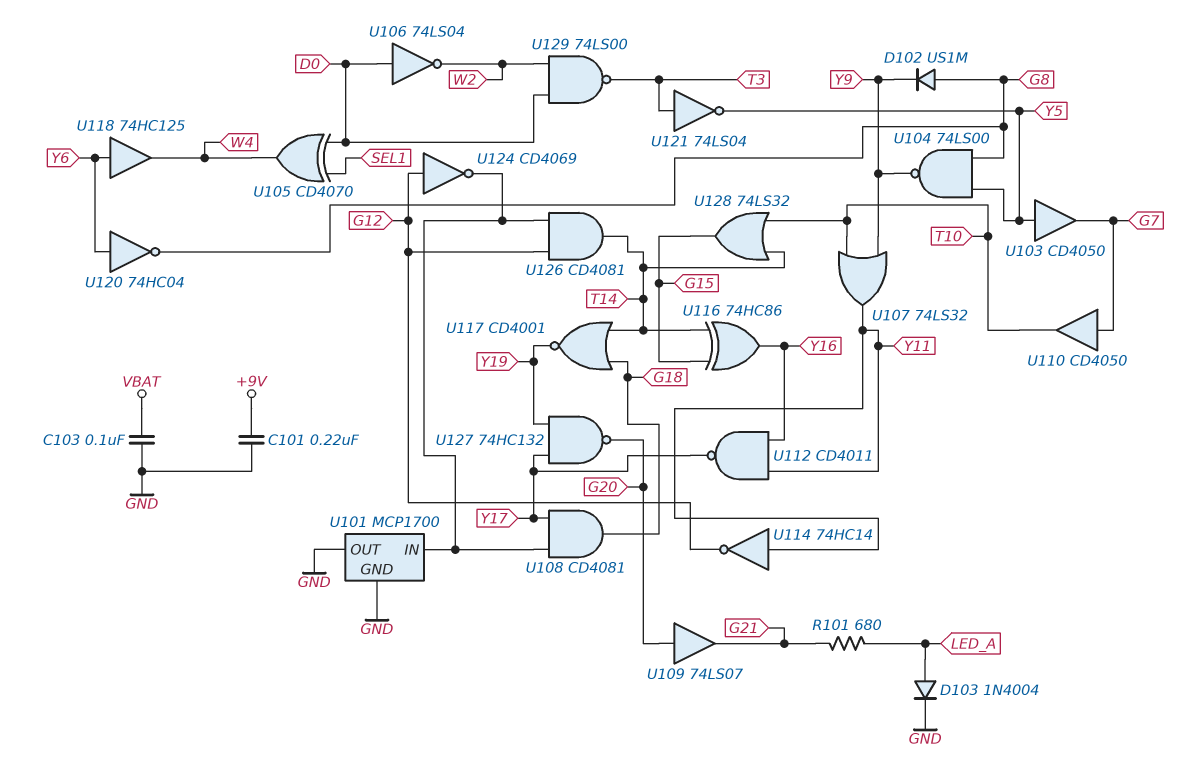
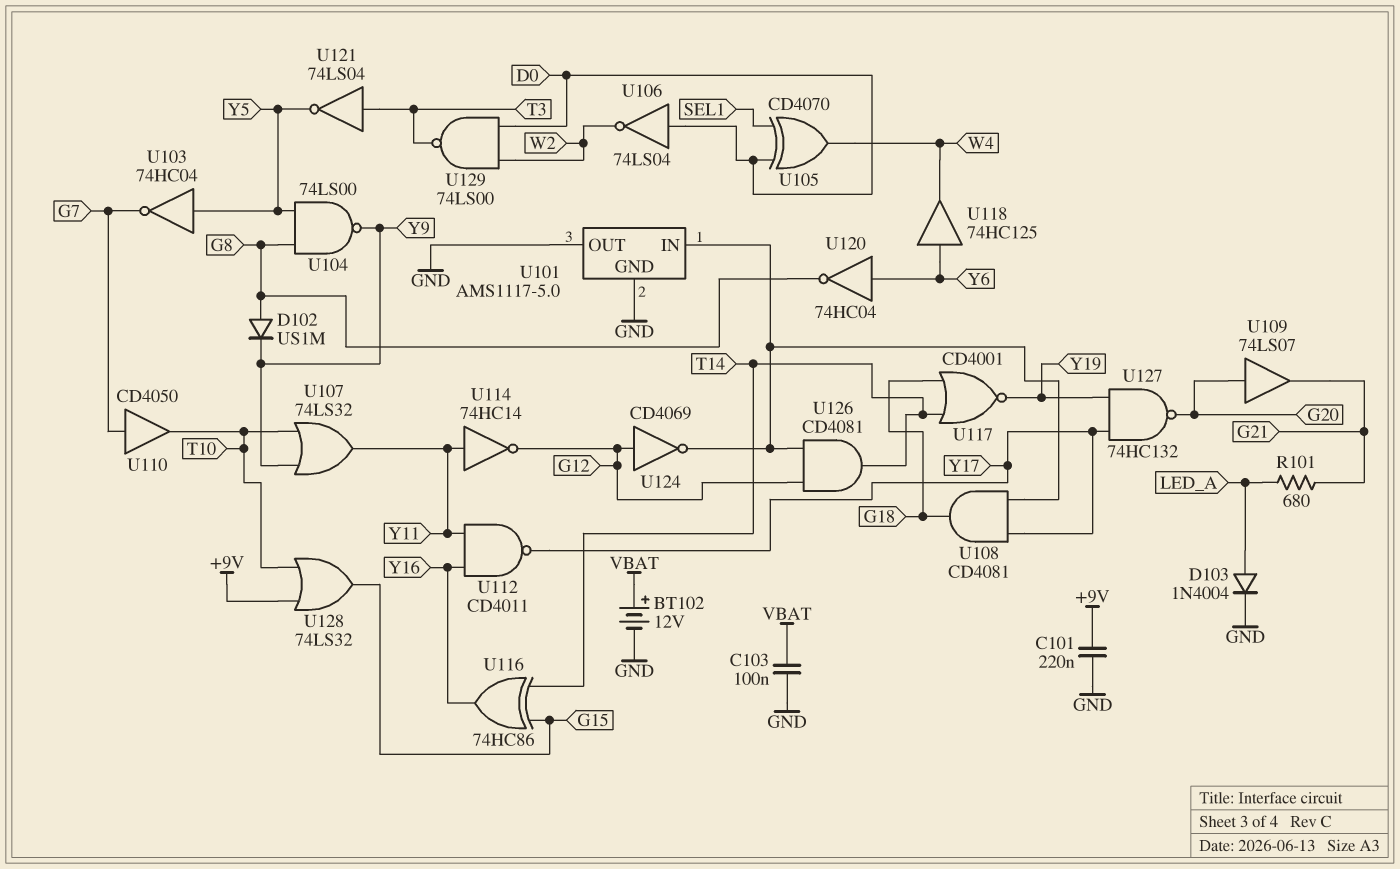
BT102: none -> 12V (plus VBAT, minus GND)
U101: MCP1700 -> AMS1117-5.0
U103: buffer CD4050 (in Y5, out G7) -> NOT 74HC04 (in Y5, out G7)
U128: OR 74LS32 (in T10, in T14, out G15) -> OR 74LS32 (in +9V, in T10, out G15)

